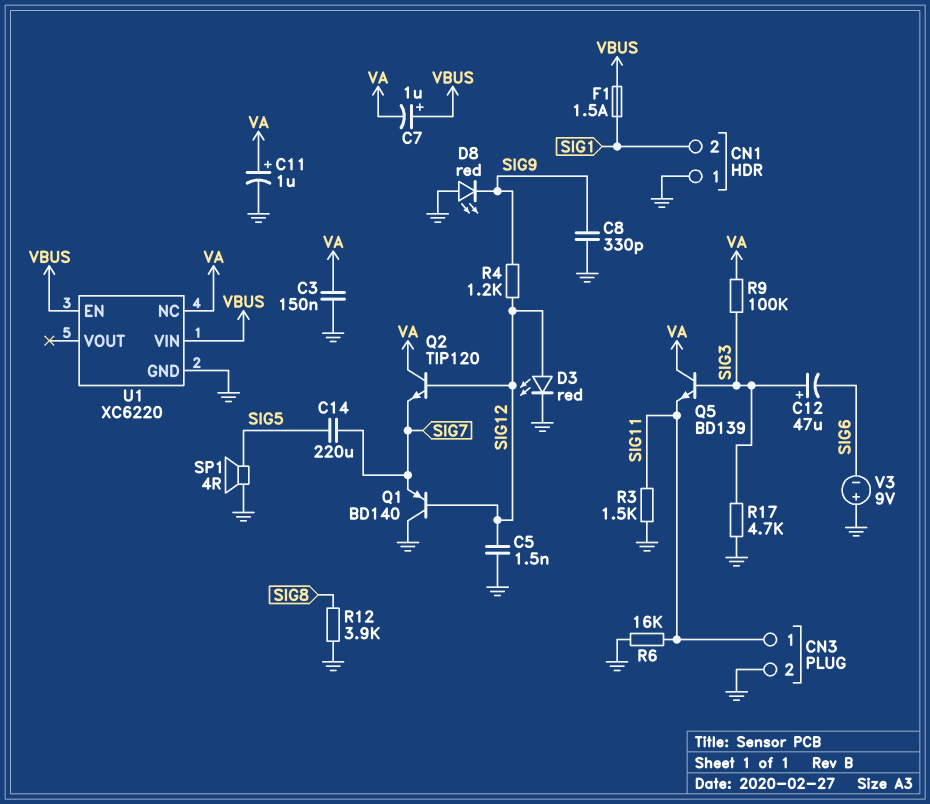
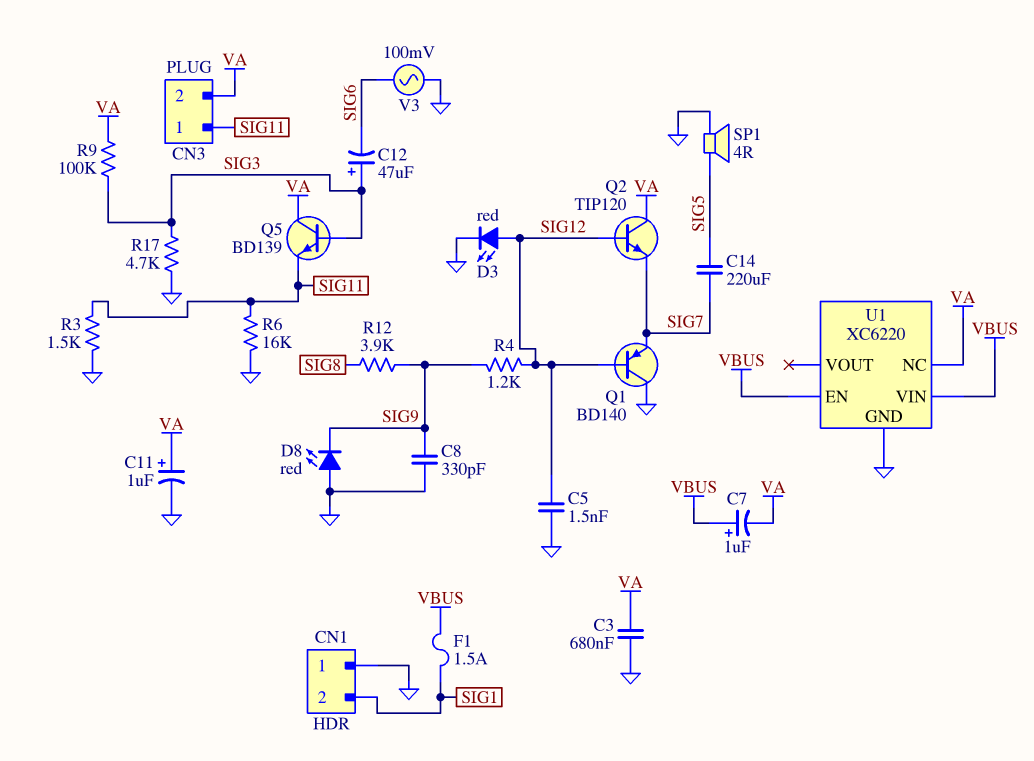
C3: 150nF (GND, VA) -> 680nF (GND, VA)
CN3 pin 2: GND -> VA
R12: 3.9k (GND, SIG8) -> 3.9k (SIG8, SIG9)
V3: 9V (plus GND, minus SIG6) -> AC 100mV (GND, SIG6)

